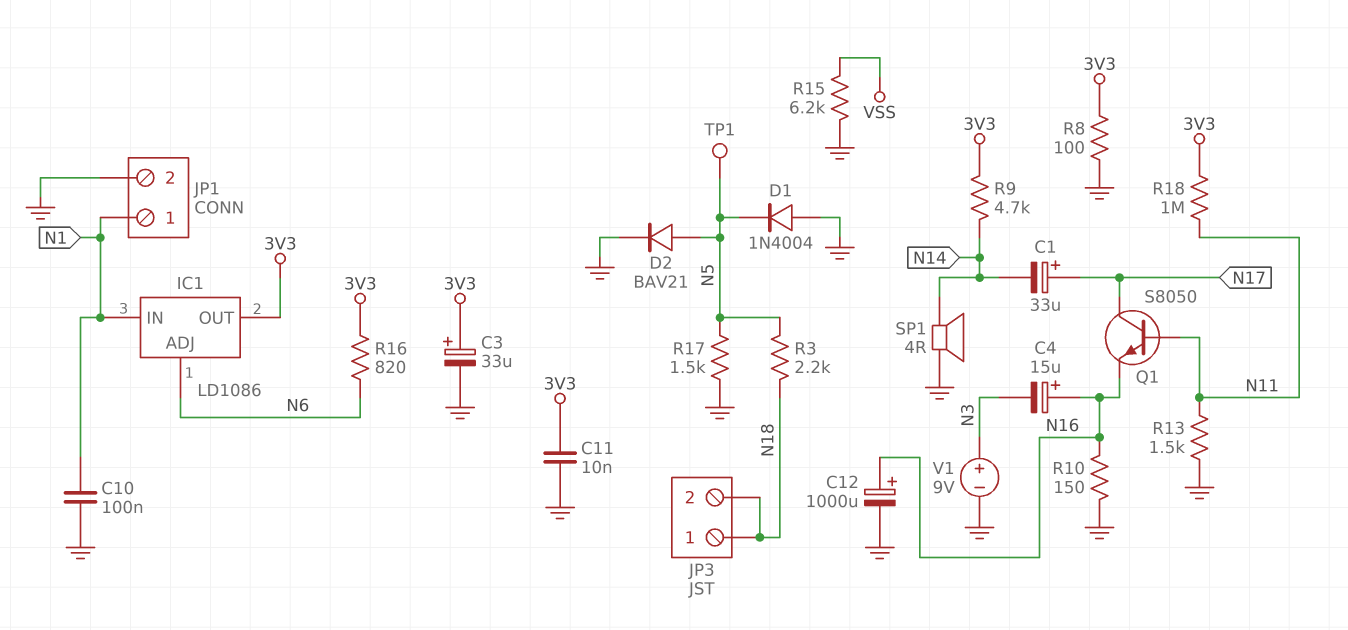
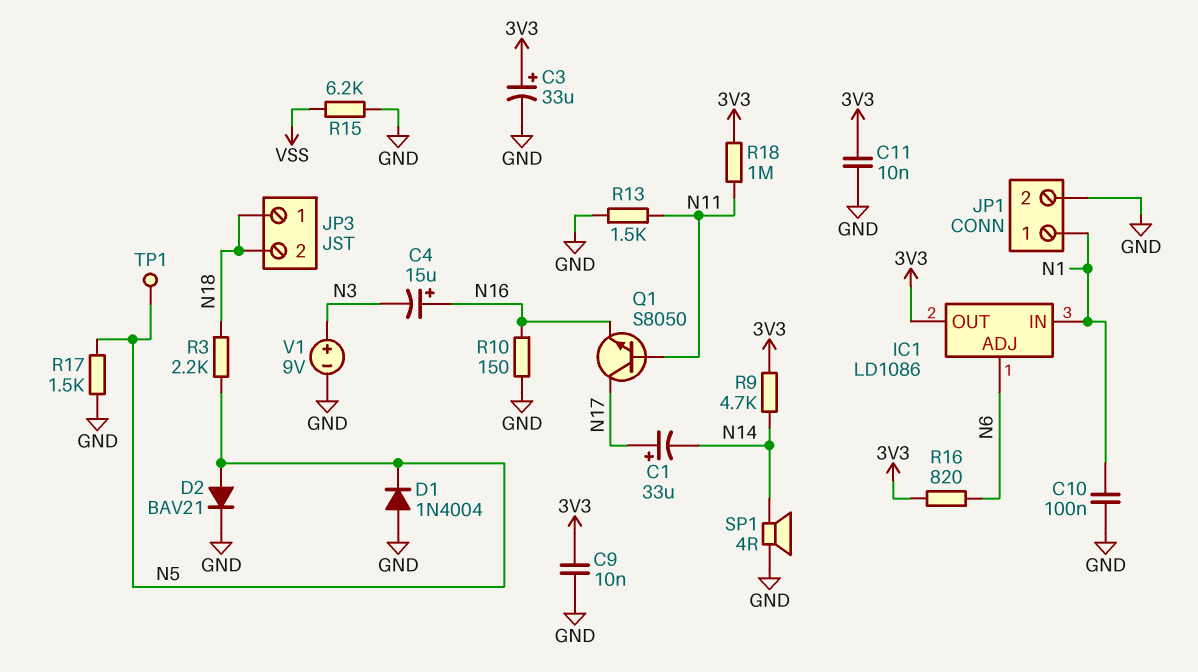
C9: none -> 10nF (3V3, GND)
C12: 1000uF (plus N16, minus GND) -> none
R8: 100 (3V3, GND) -> none

